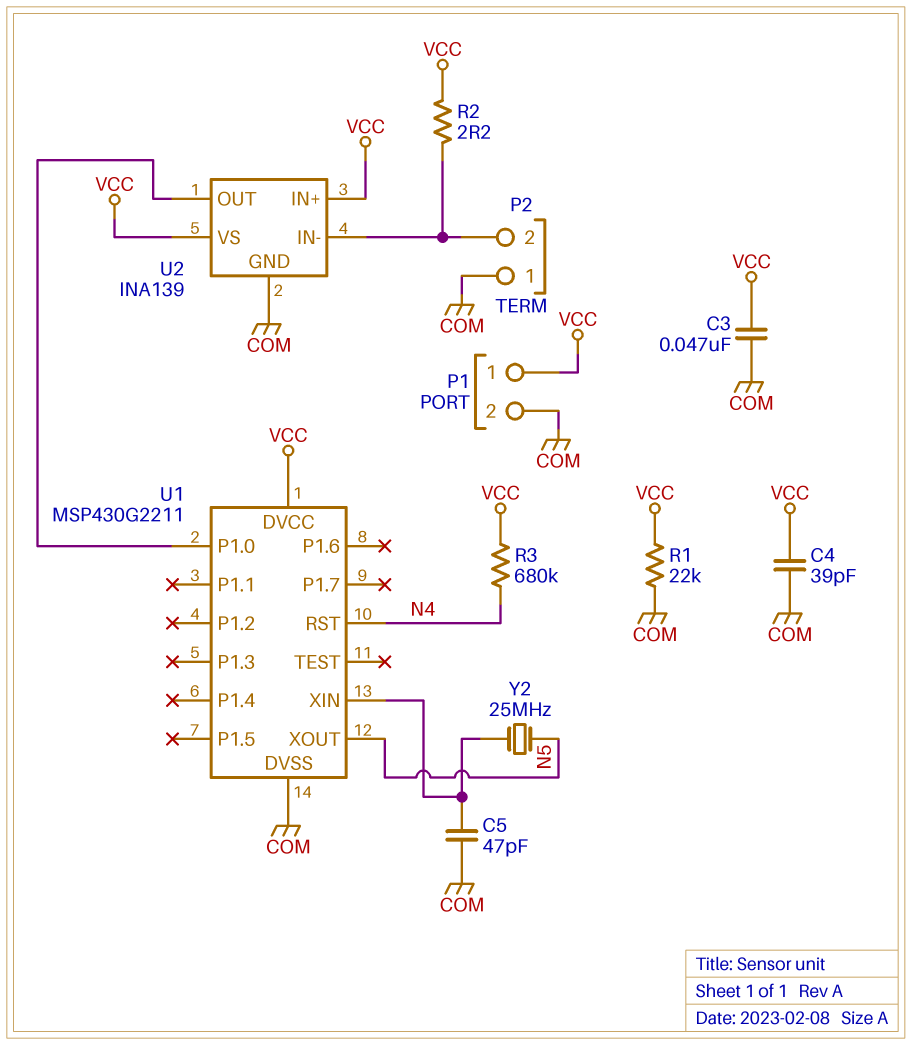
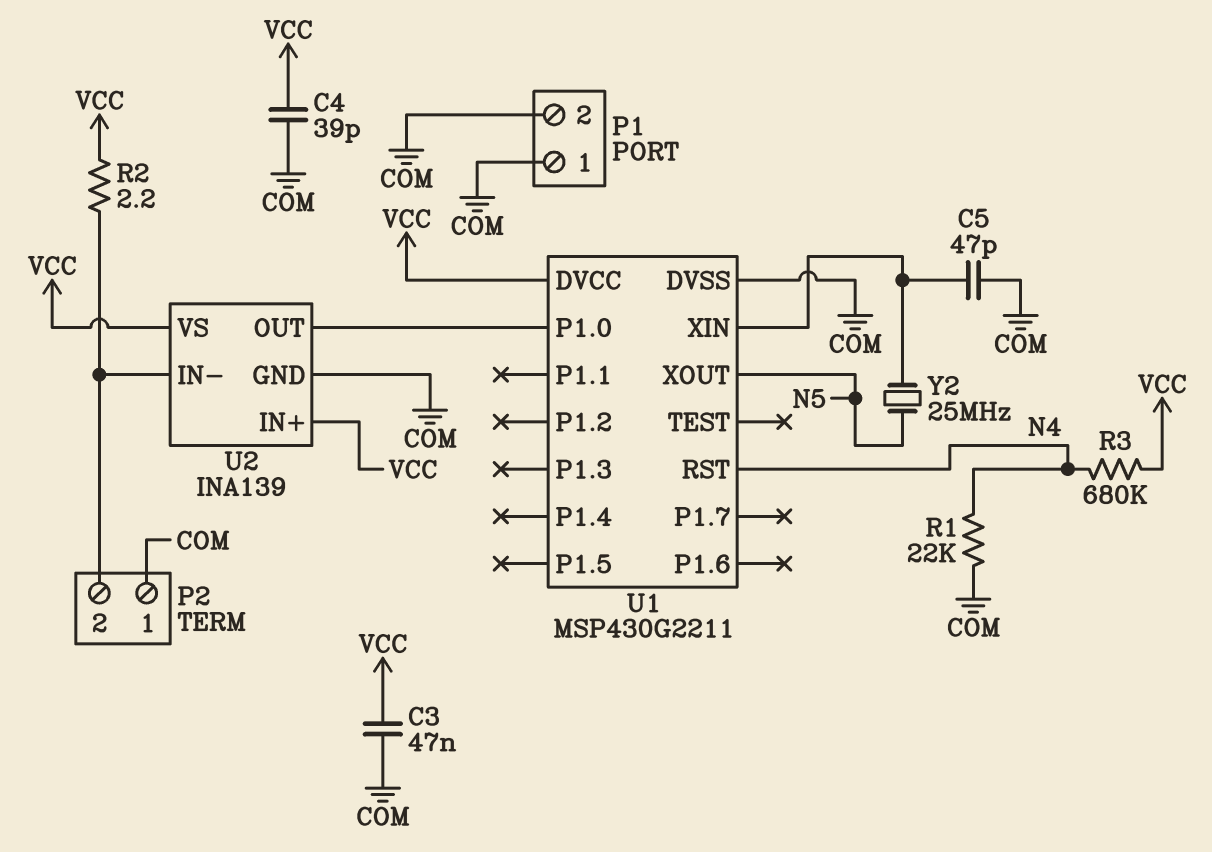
P1 pin 1: VCC -> COM
R1: 22k (COM, VCC) -> 22k (COM, N4)

